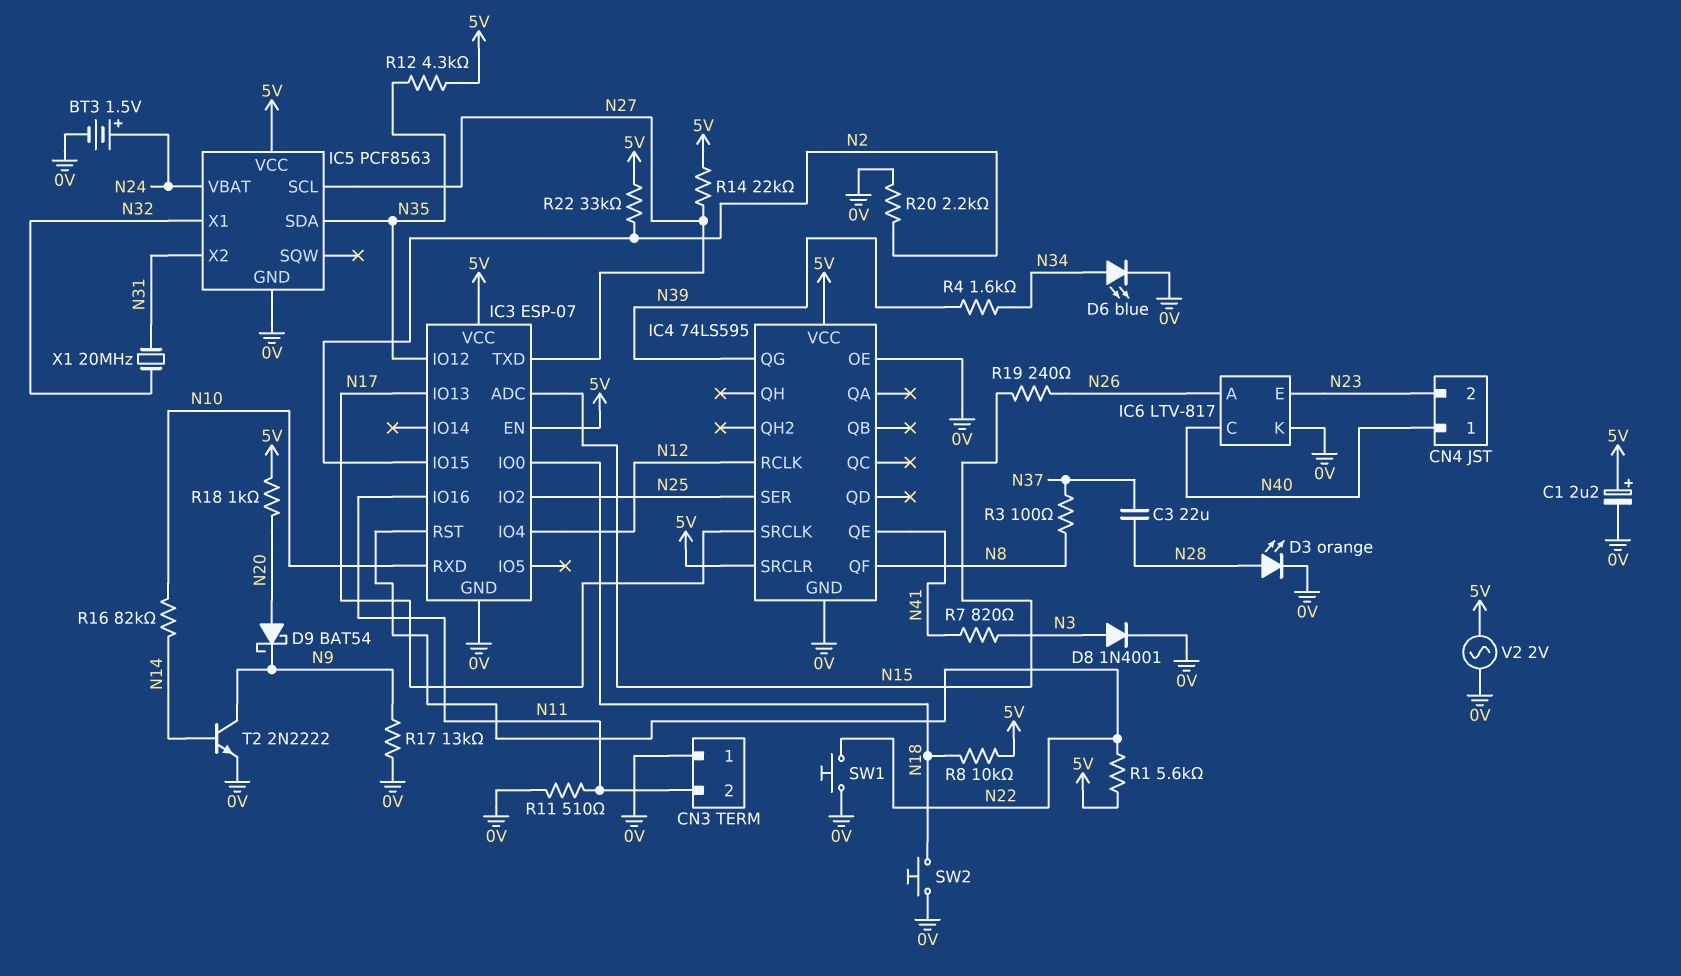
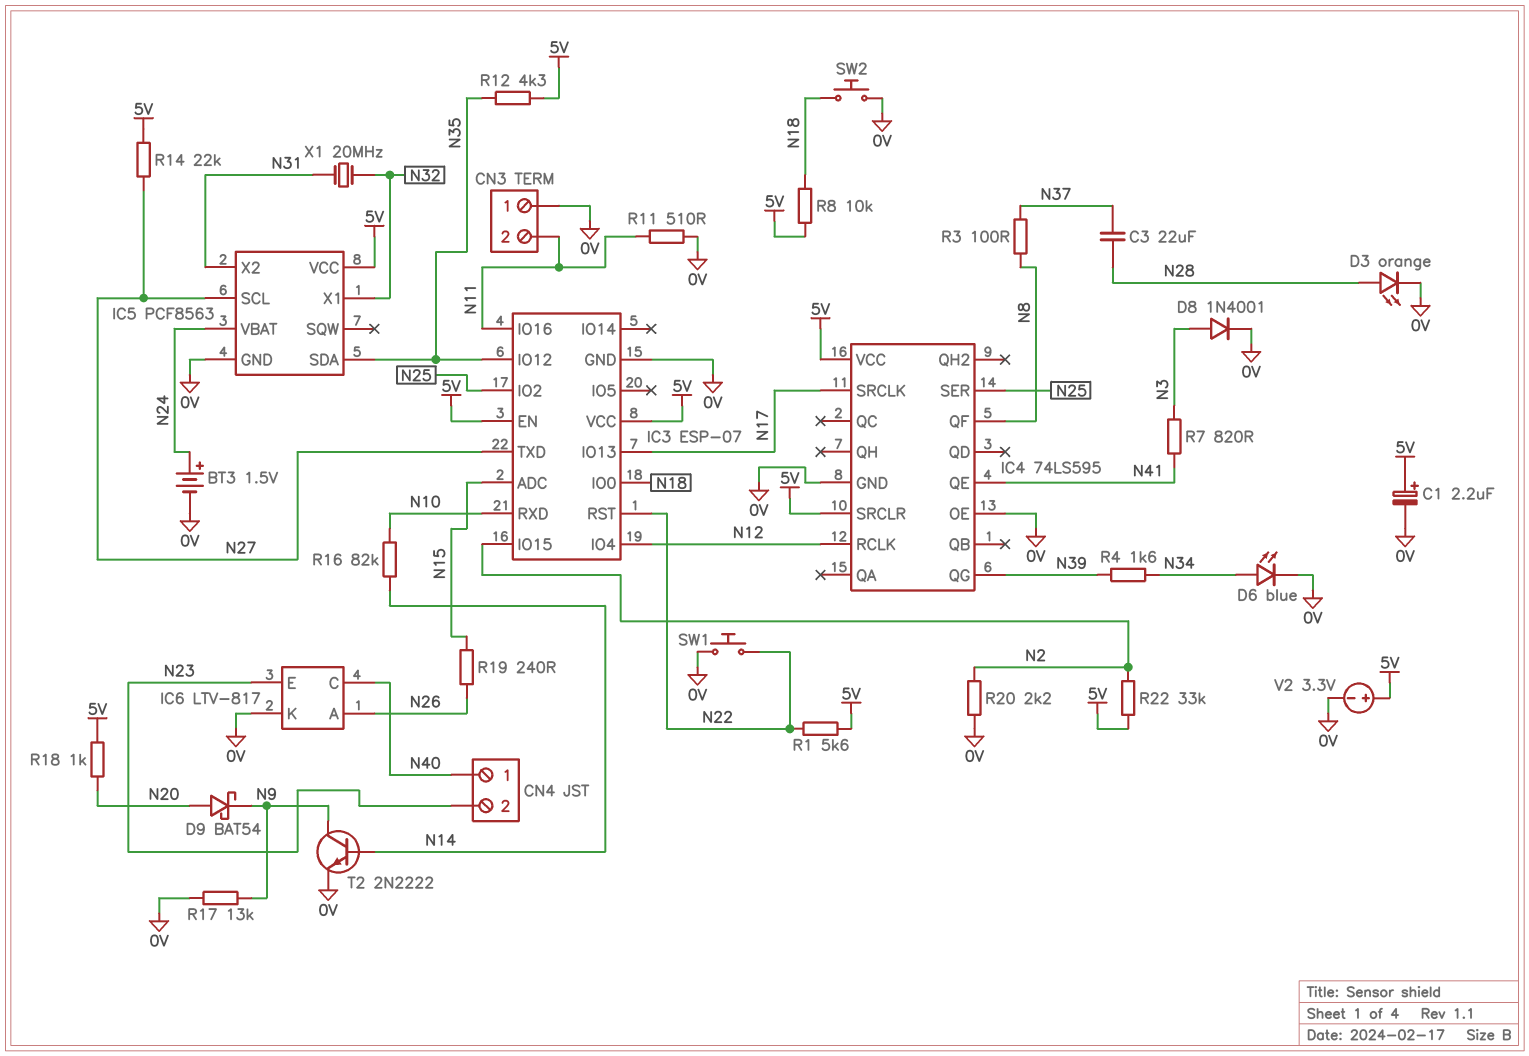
V2: AC 2V (0V, 5V) -> 3.3V (plus 5V, minus 0V)

